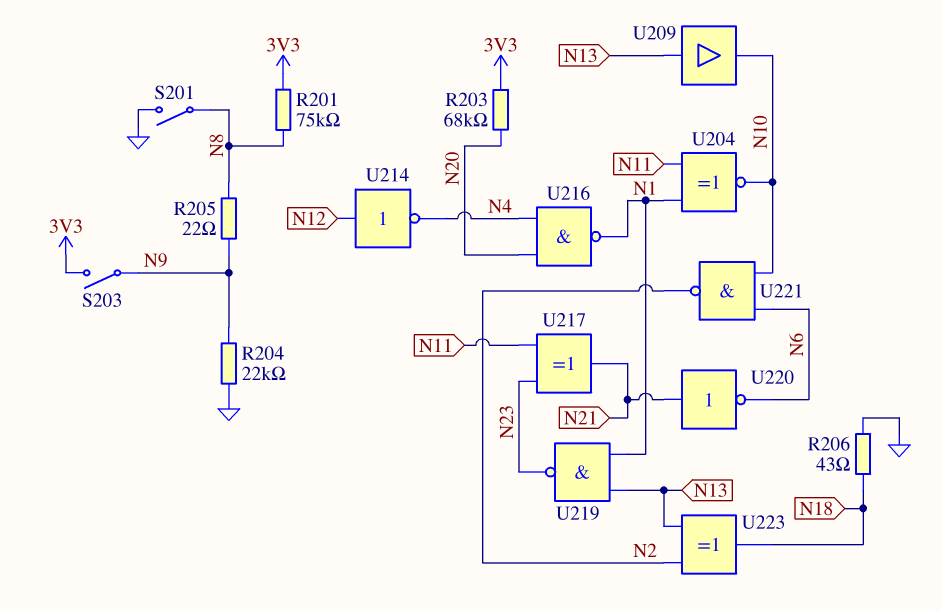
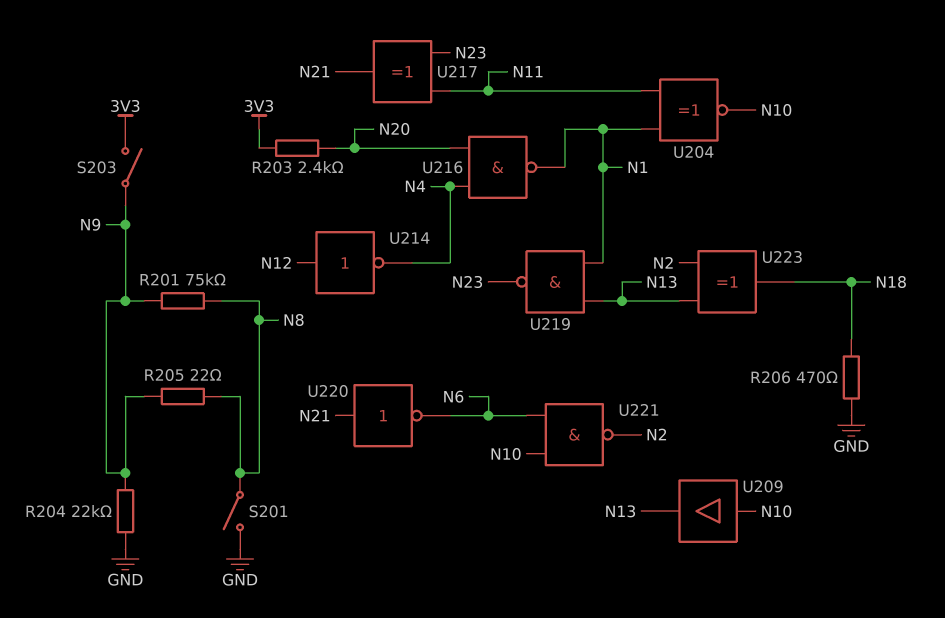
R201: 75k (3V3, N8) -> 75k (N8, N9)
R203: 68k (3V3, N20) -> 2.4k (3V3, N20)
R206: 43 (GND, N18) -> 470 (GND, N18)
U209: buffer (in N13, out N10) -> buffer (in N10, out N13)

